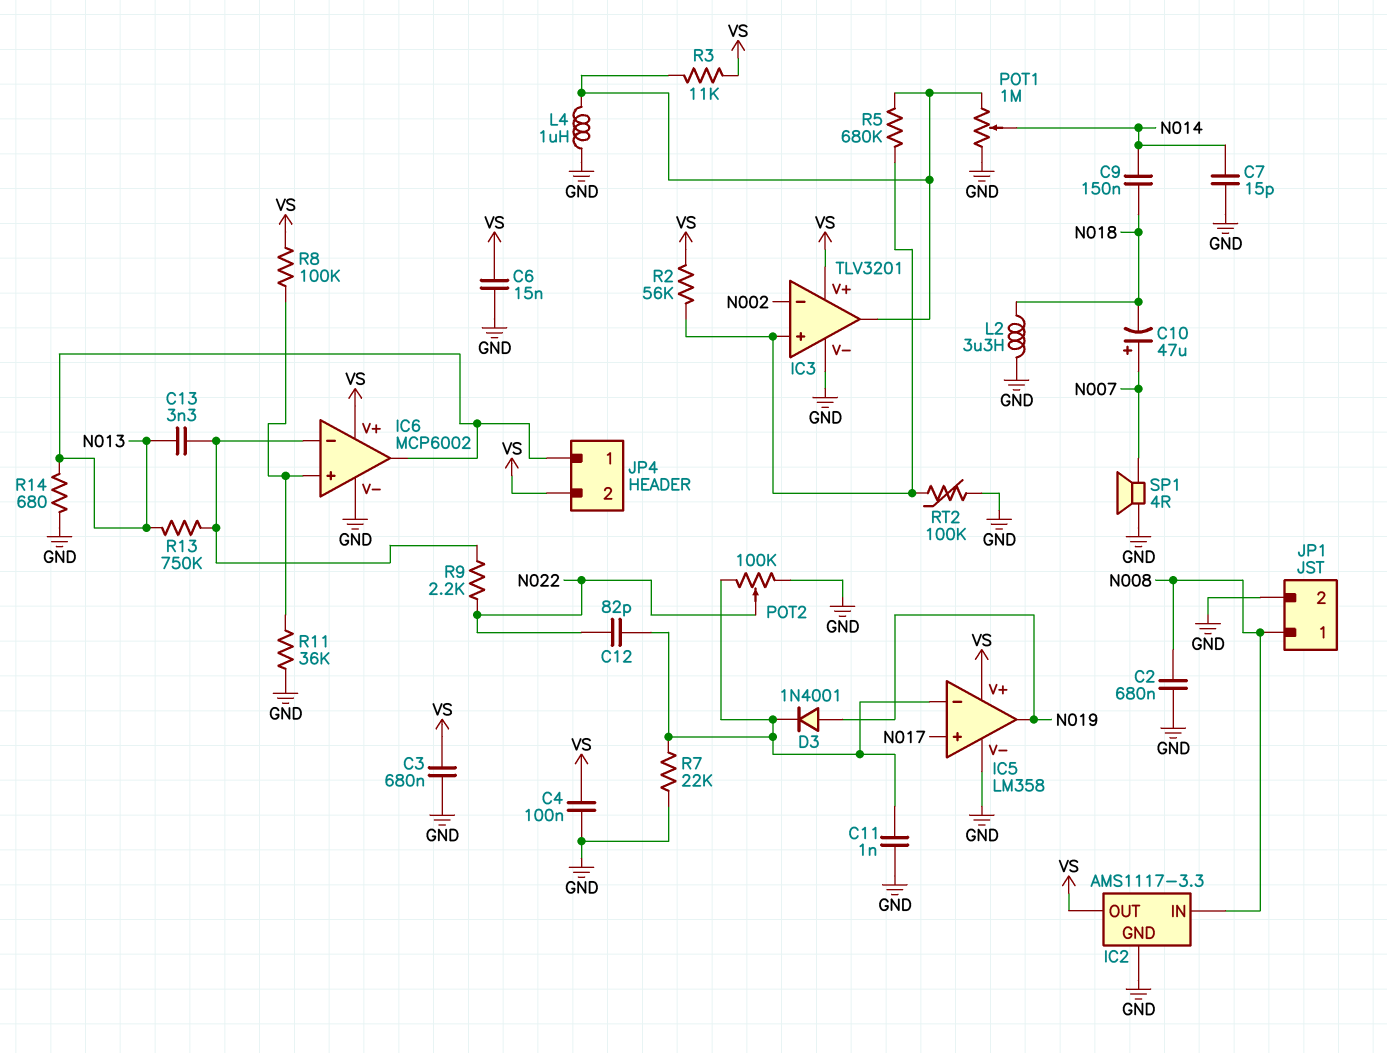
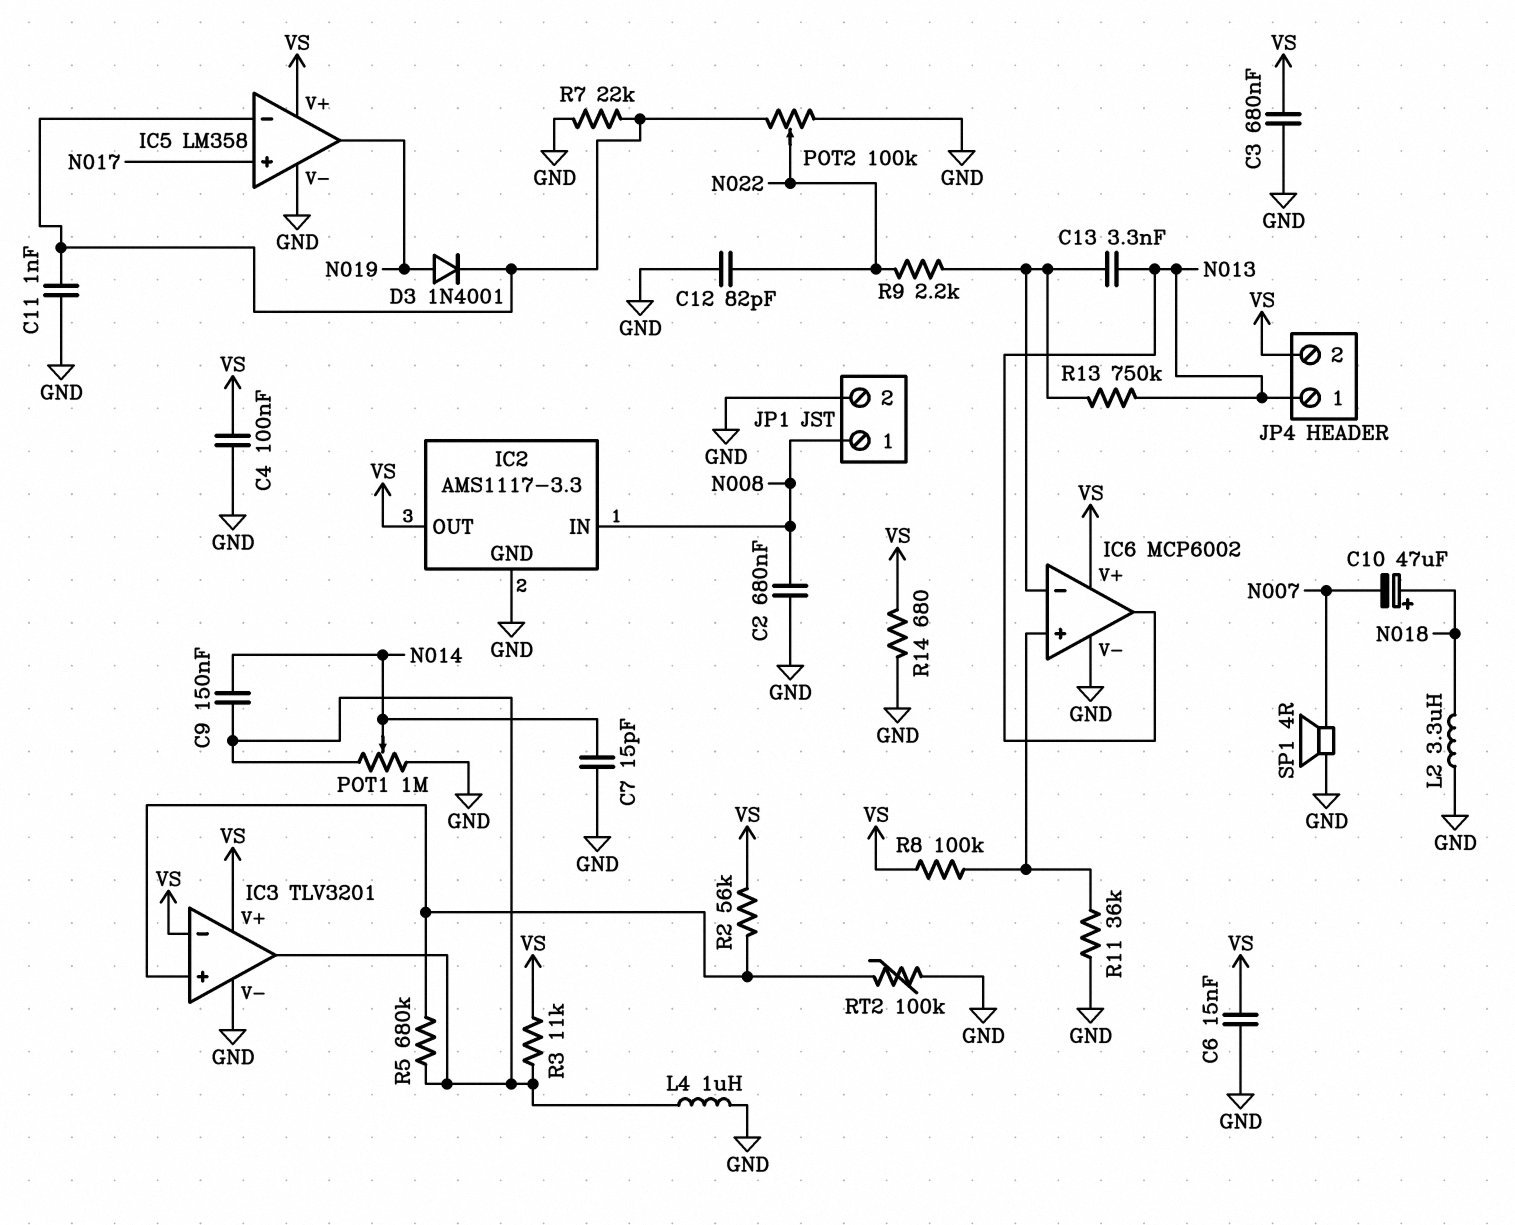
C9: 150nF (N014, N018) -> 150nF (IC3/out, N014)
C10: 47uF (plus N007, minus N018) -> 47uF (plus N018, minus N007)
C12: 82pF (IC5/in-, N022) -> 82pF (GND, N022)
IC3 pin in-: N002 -> VS
R14: 680 (GND, N013) -> 680 (GND, VS)

